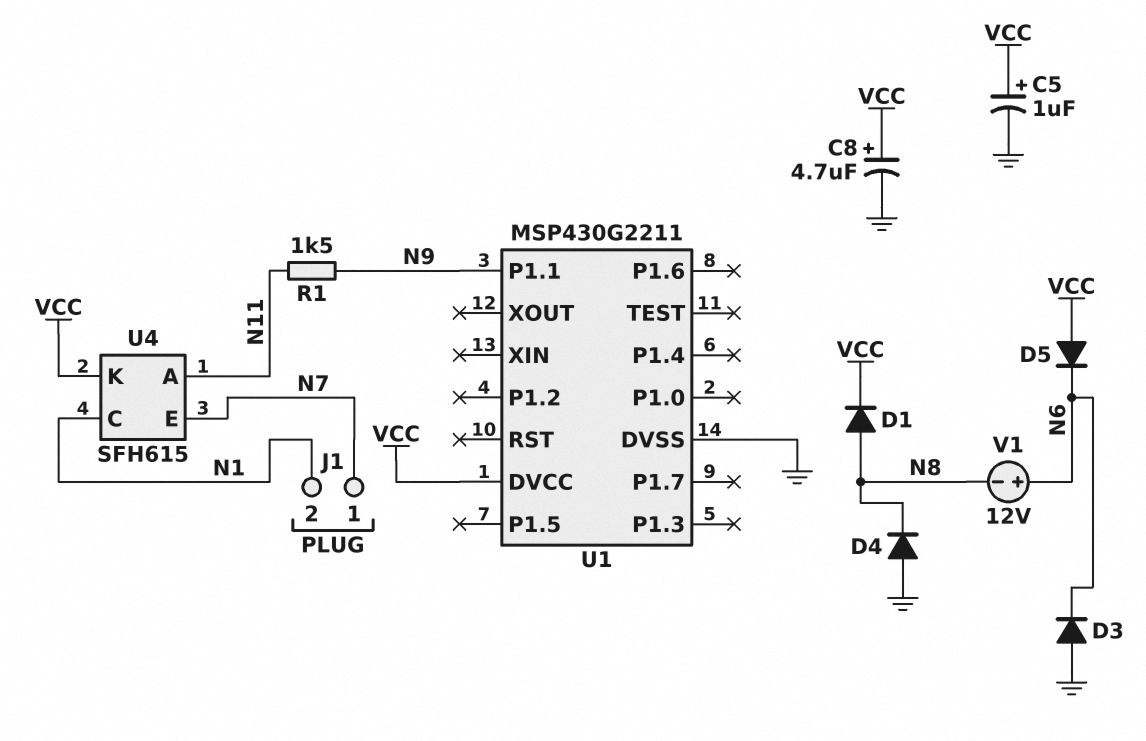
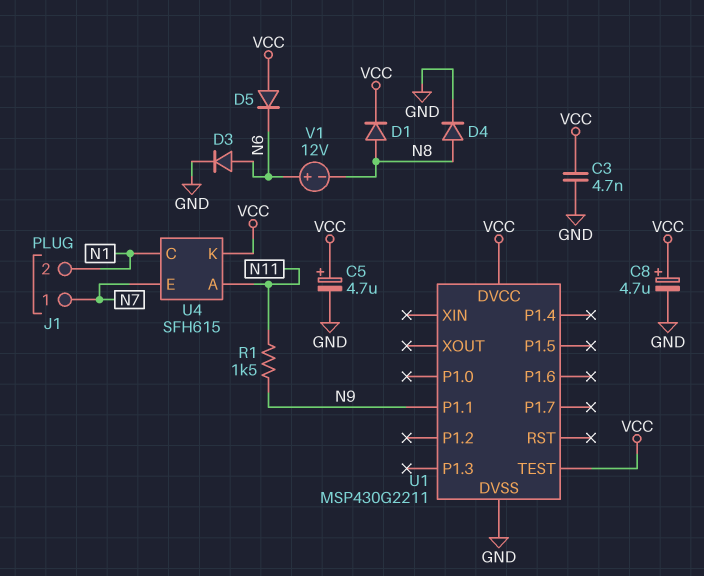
C3: none -> 4.7nF (GND, VCC)
C5: 1uF (plus VCC, minus GND) -> 4.7uF (plus VCC, minus GND)
D3: diode (A GND, K N6) -> diode (A N6, K GND)
D4: diode (A GND, K N8) -> diode (A N8, K GND)
U1 pin TEST: none -> VCC

